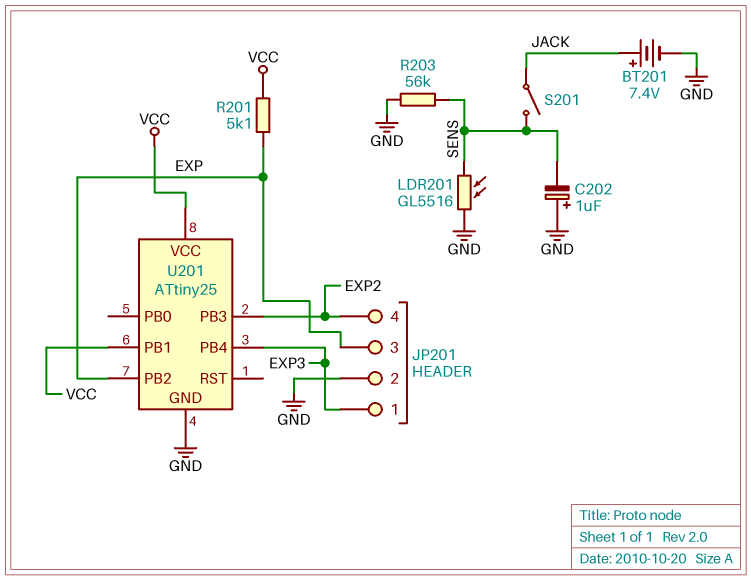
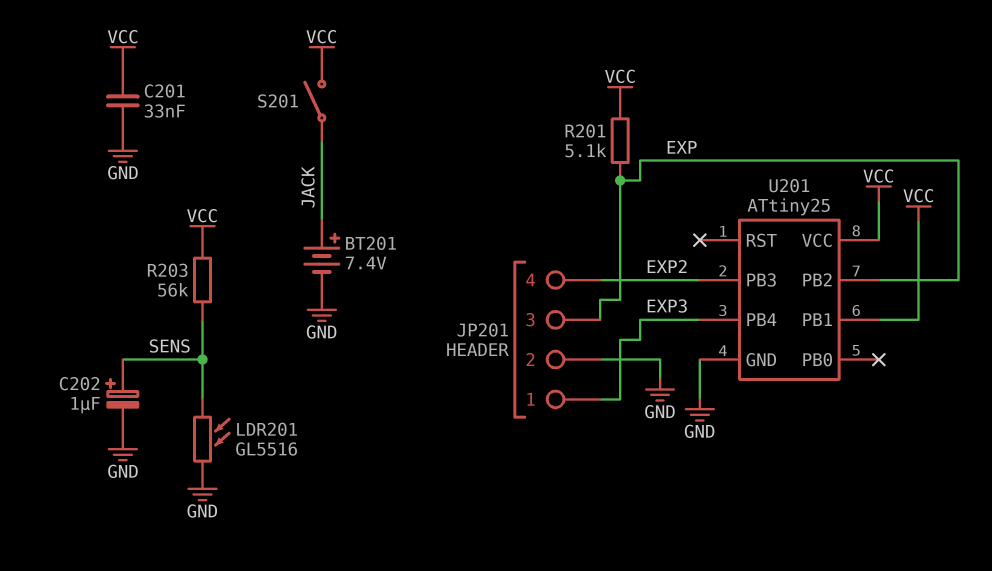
C201: none -> 33nF (GND, VCC)
C202: 1uF (plus GND, minus SENS) -> 1uF (plus SENS, minus GND)
R203: 56k (GND, SENS) -> 56k (SENS, VCC)
S201: switch (JACK, SENS) -> switch (JACK, VCC)

